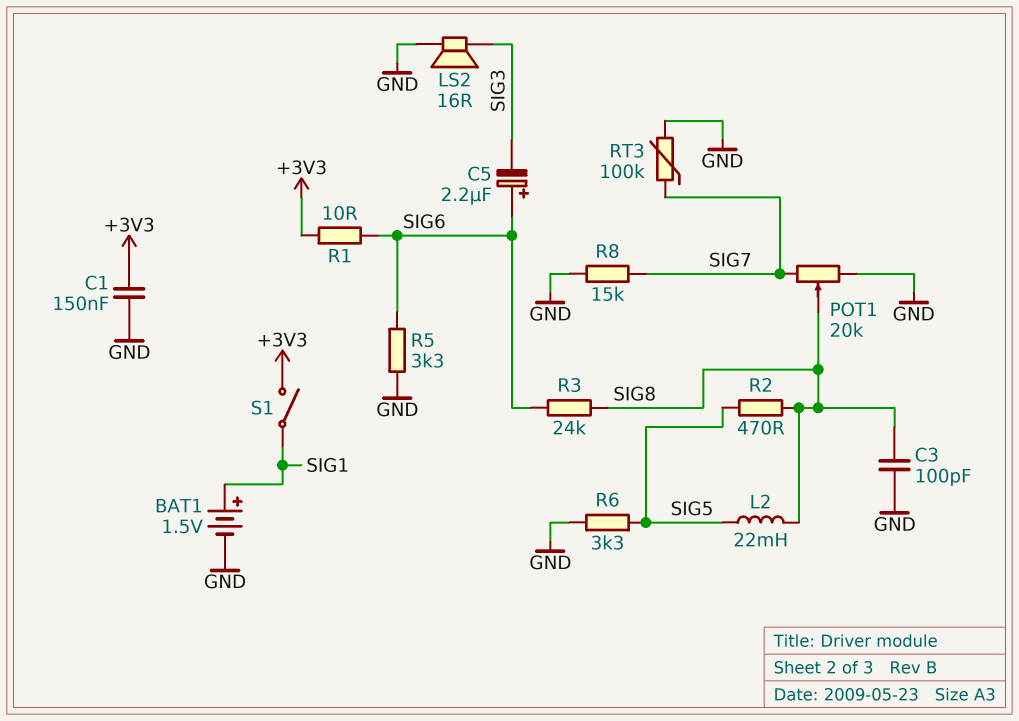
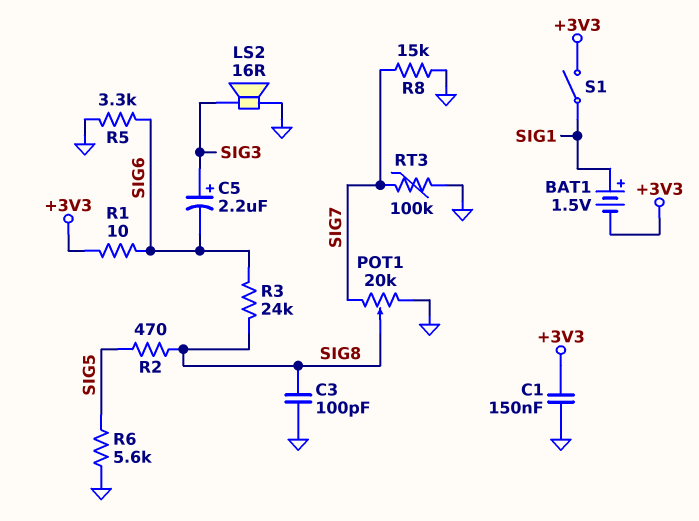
BAT1: 1.5V (plus SIG1, minus GND) -> 1.5V (plus SIG1, minus +3V3)
C5: 2.2uF (plus SIG6, minus SIG3) -> 2.2uF (plus SIG3, minus SIG6)
L2: 22mH (SIG5, SIG8) -> none
R6: 3.3k (GND, SIG5) -> 5.6k (GND, SIG5)

